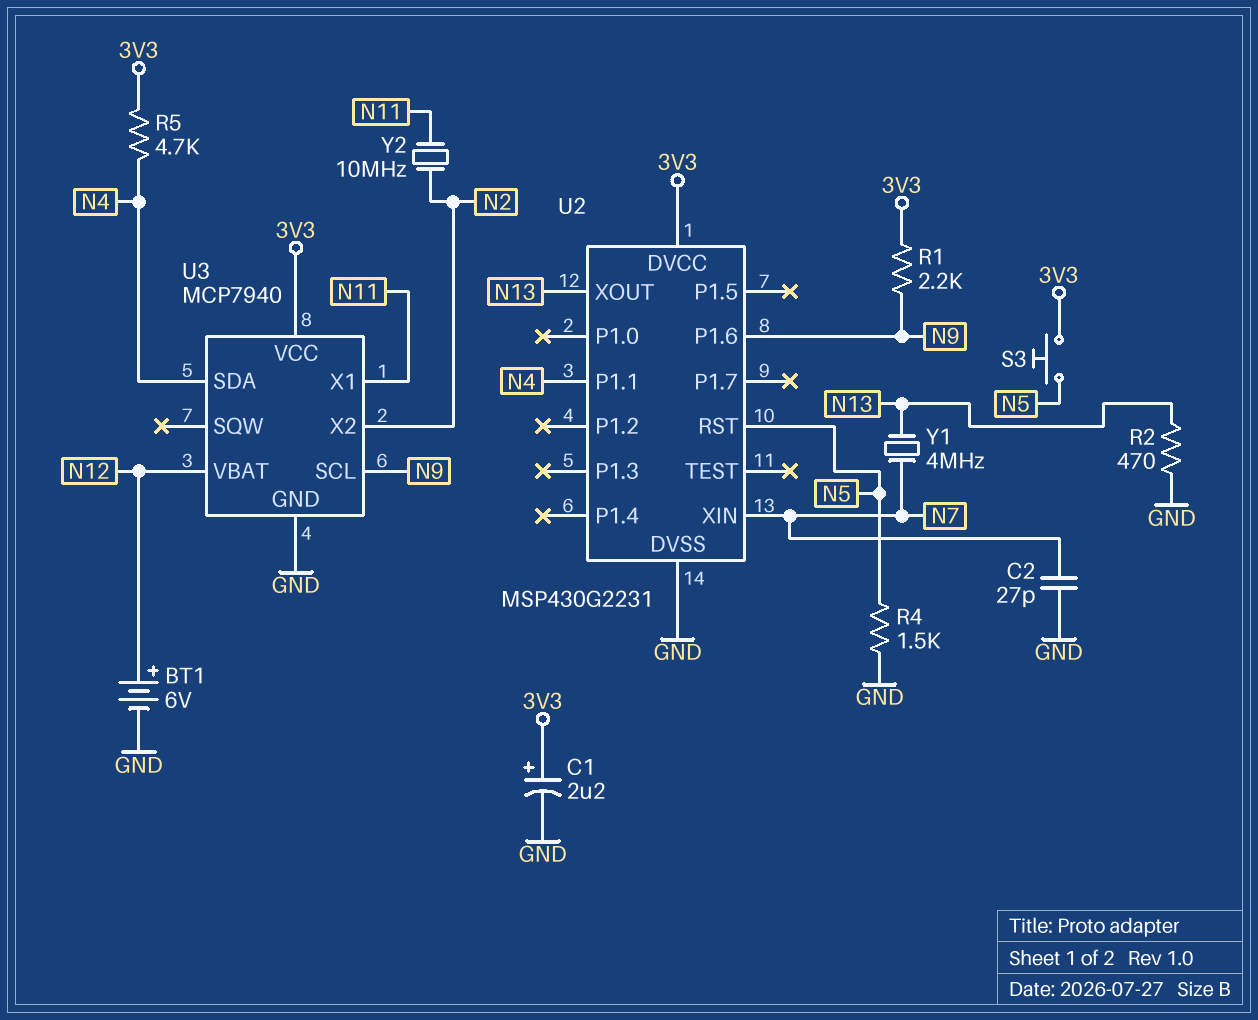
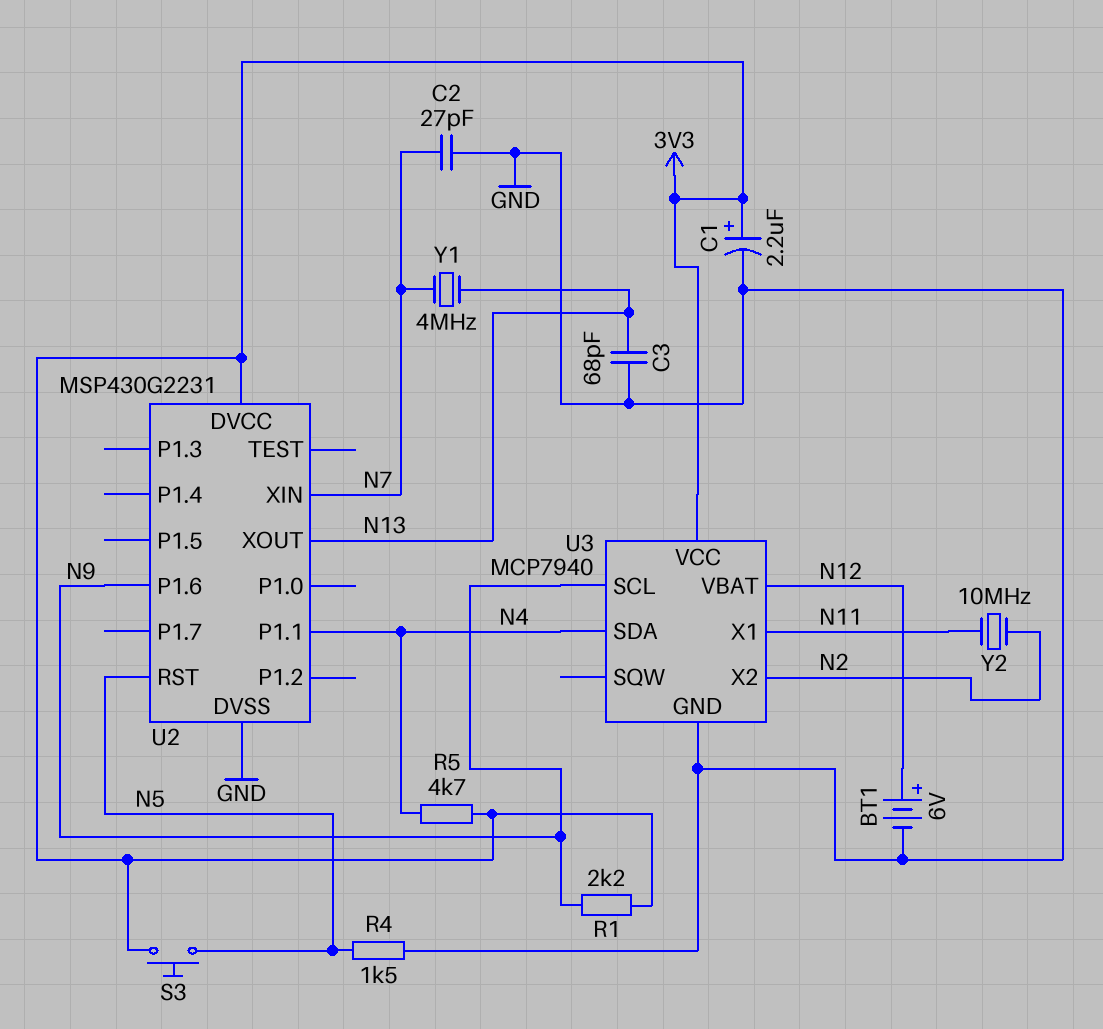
C3: none -> 68pF (GND, N13)
R2: 470 (GND, N13) -> none

